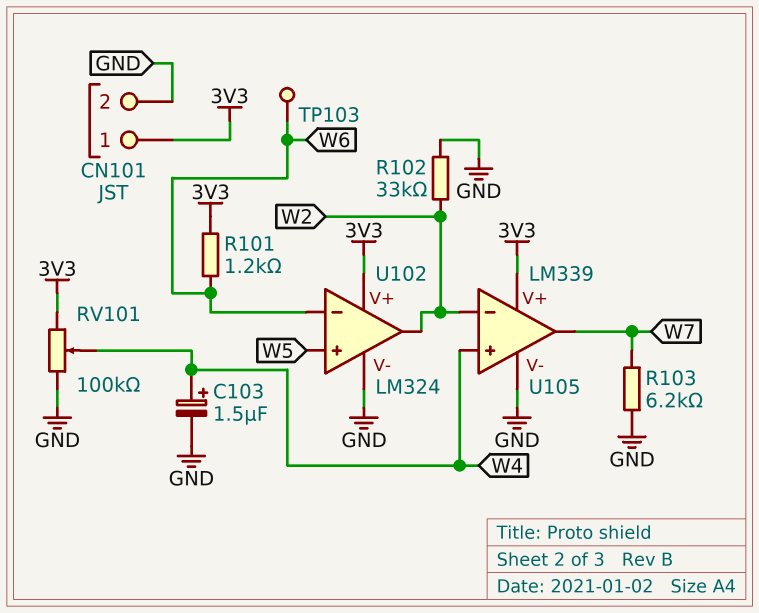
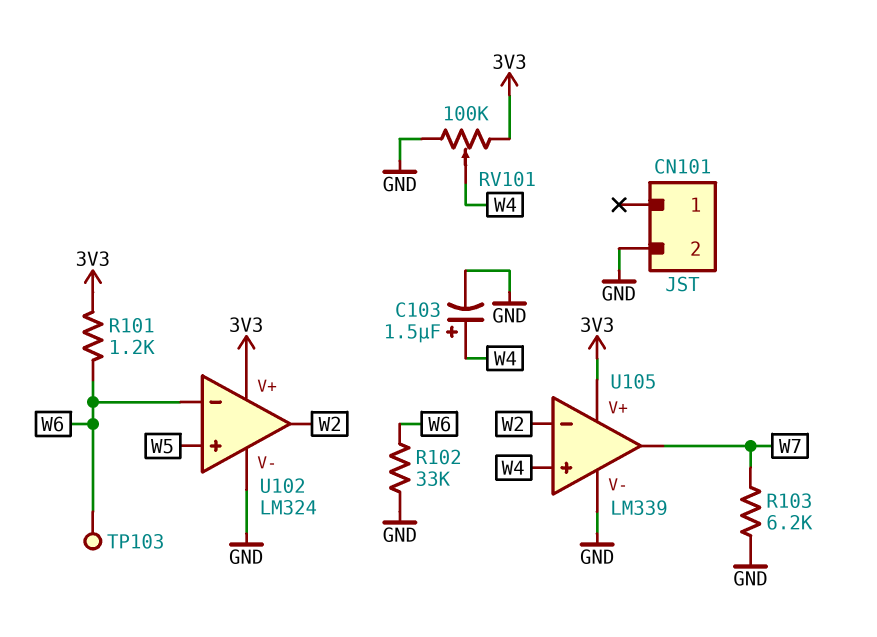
CN101 pin 1: 3V3 -> none
R102: 33k (GND, W2) -> 33k (GND, W6)

